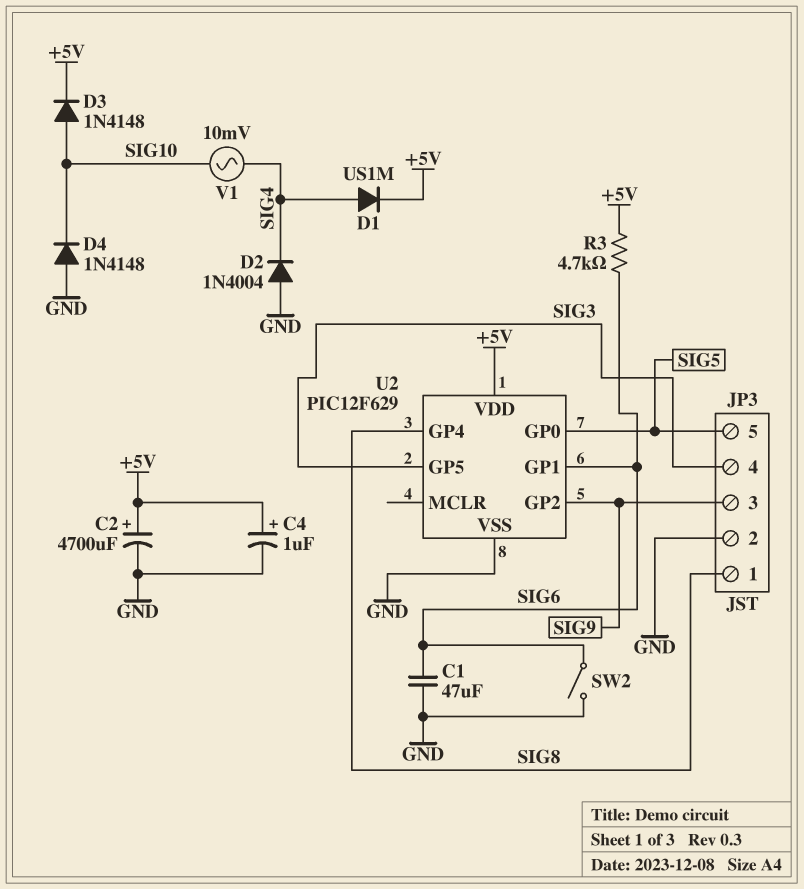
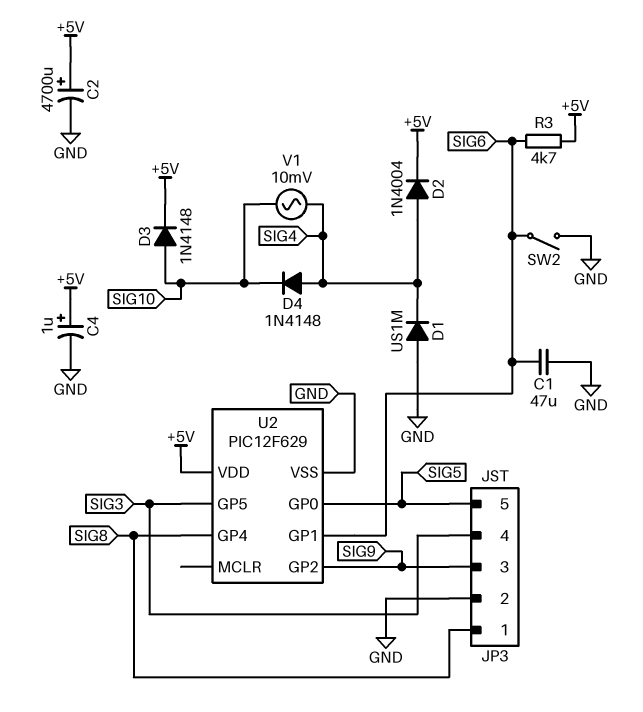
D1: diode US1M (A SIG4, K +5V) -> diode US1M (A GND, K SIG4)
D2: diode 1N4004 (A GND, K SIG4) -> diode 1N4004 (A SIG4, K +5V)
D4: diode 1N4148 (A GND, K SIG10) -> diode 1N4148 (A SIG4, K SIG10)

